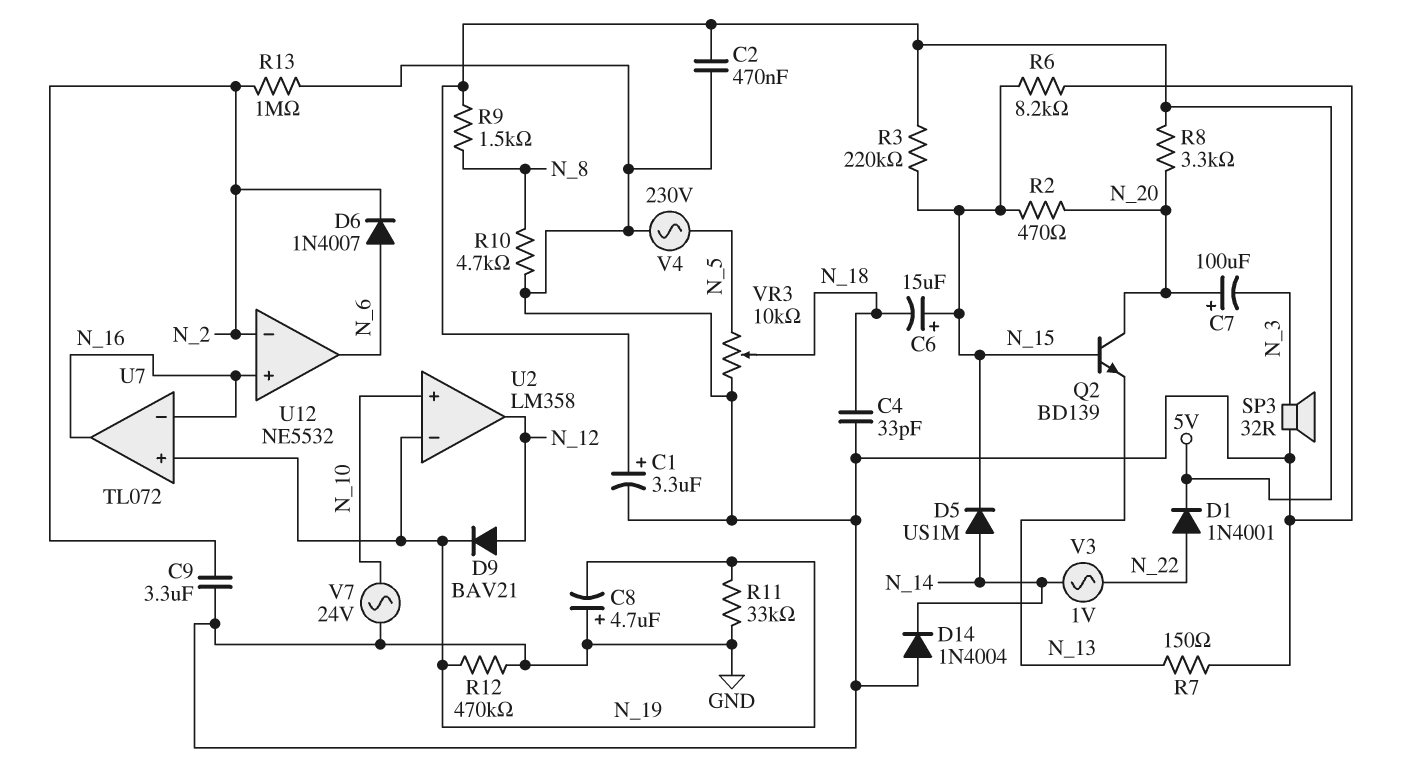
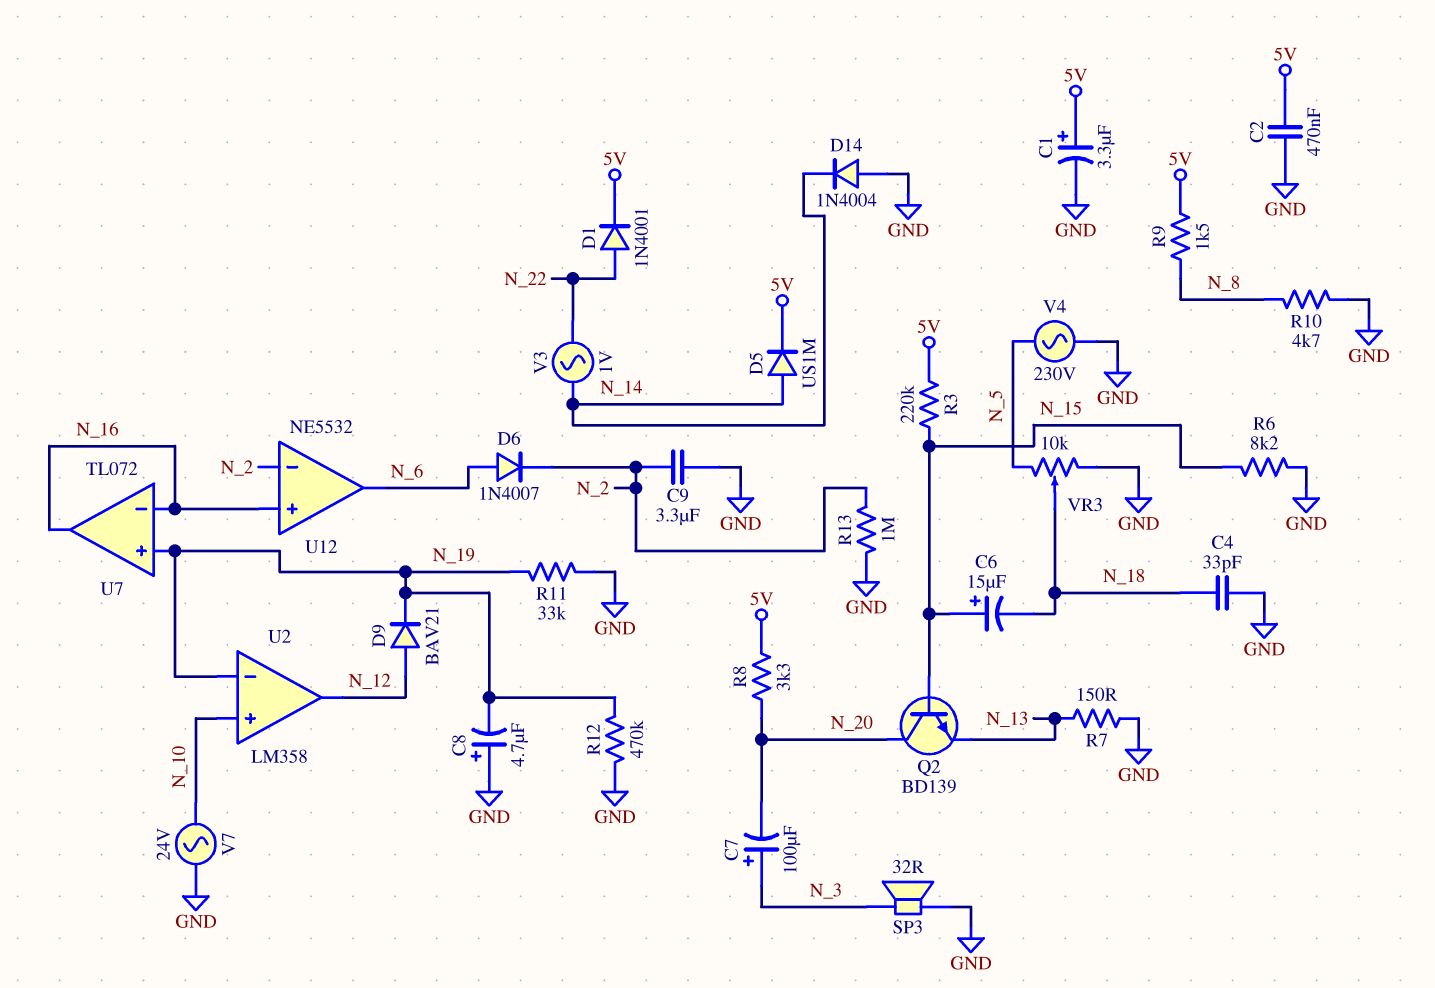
C7: 100uF (plus N_20, minus N_3) -> 100uF (plus N_3, minus N_20)
D5: diode US1M (A N_14, K N_15) -> diode US1M (A N_14, K 5V)
R2: 470 (N_15, N_20) -> none

